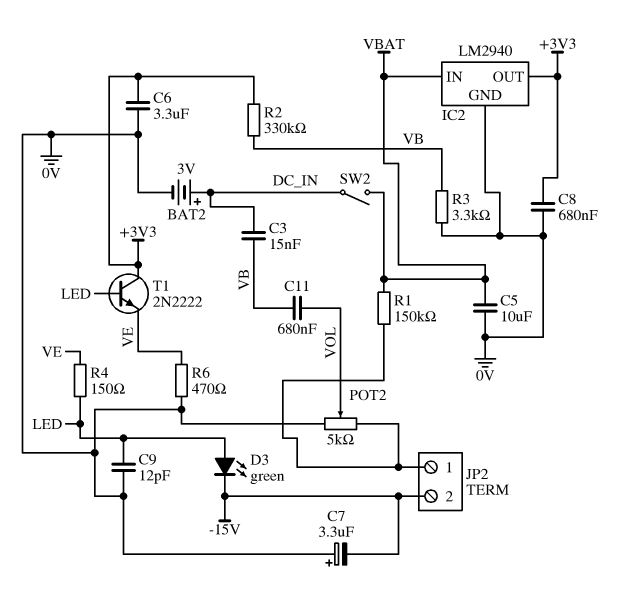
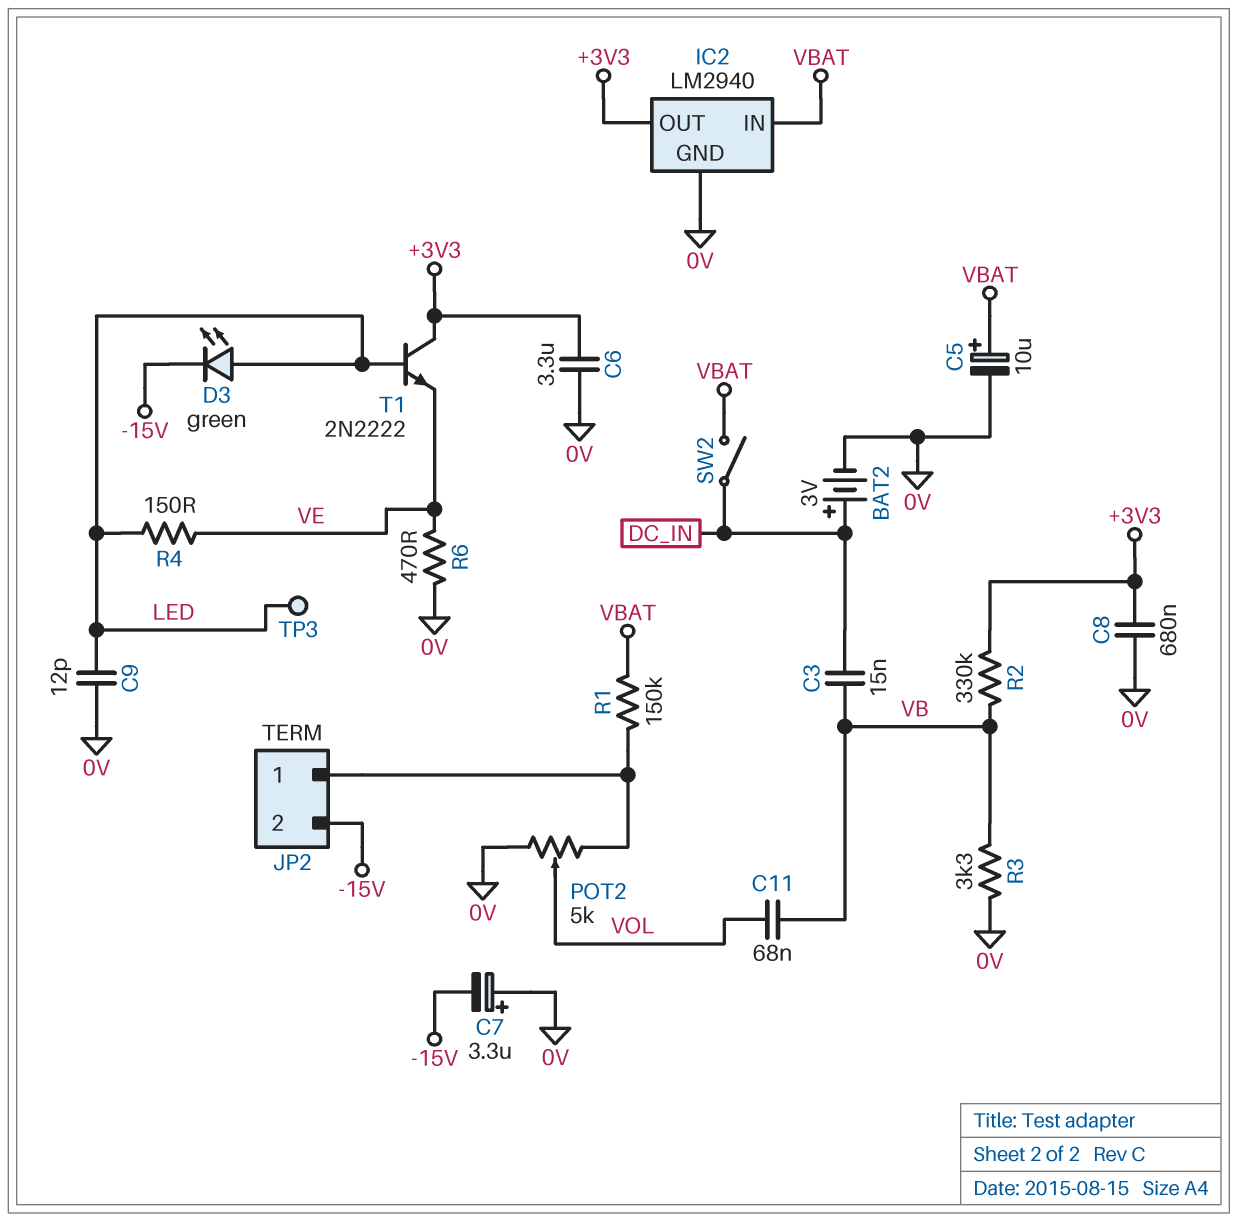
C5: 10uF (0V, VBAT) -> 10uF (plus VBAT, minus 0V)
C11: 680nF (VB, VOL) -> 68nF (VB, VOL)
TP3: none -> test point (LED)

